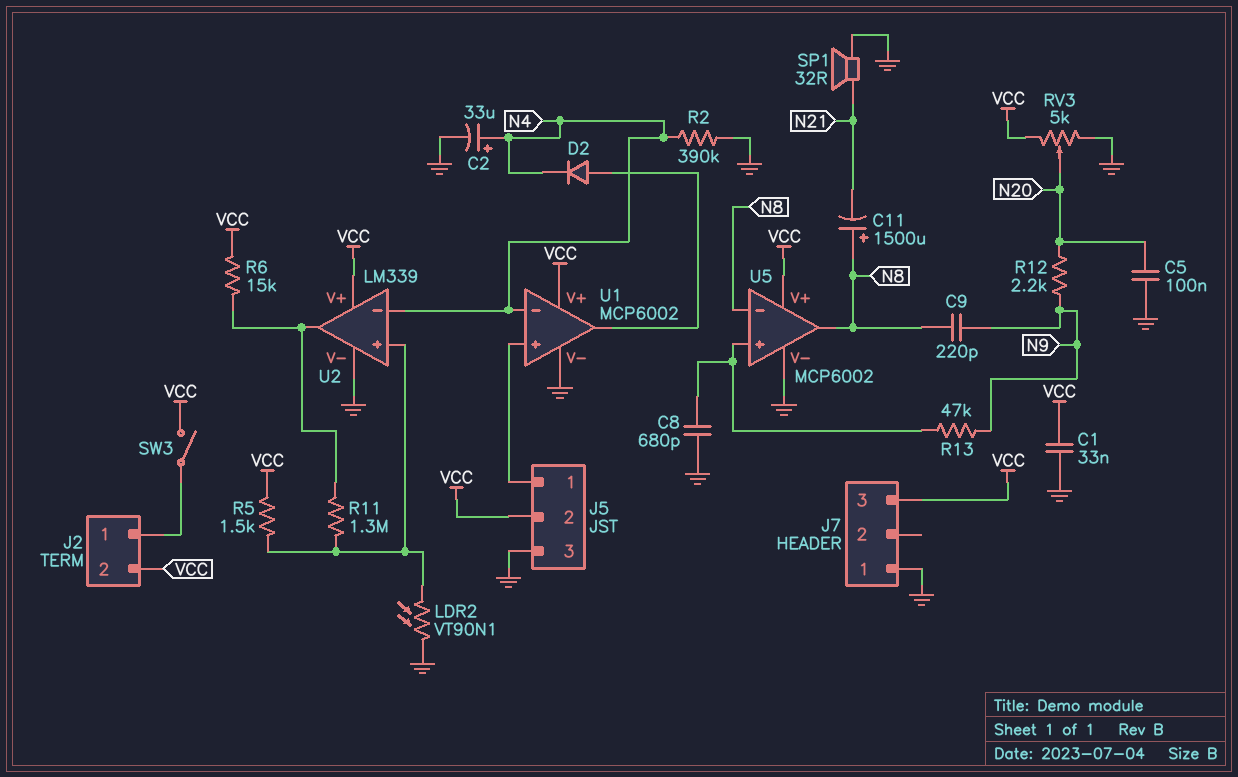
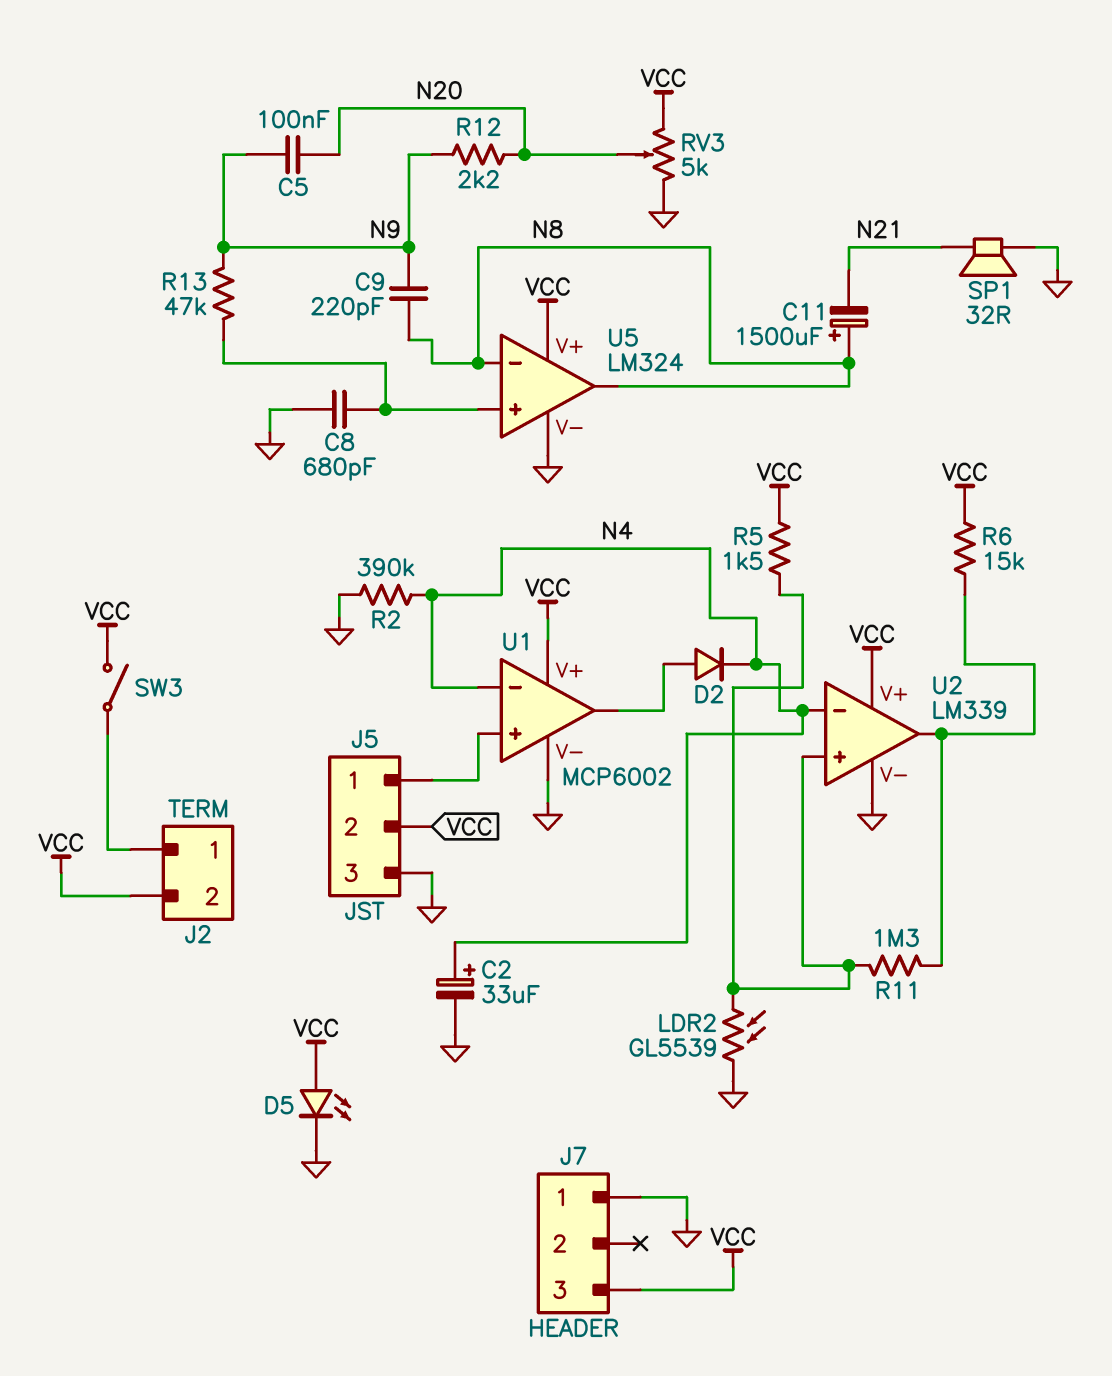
C1: 33nF (GND, VCC) -> none
C5: 100nF (GND, N20) -> 100nF (N9, N20)
D5: none -> LED (A VCC, K GND)
LDR2: VT90N1 (GND, U2/in+) -> GL5539 (GND, U2/in+)
U5: MCP6002 -> LM324

